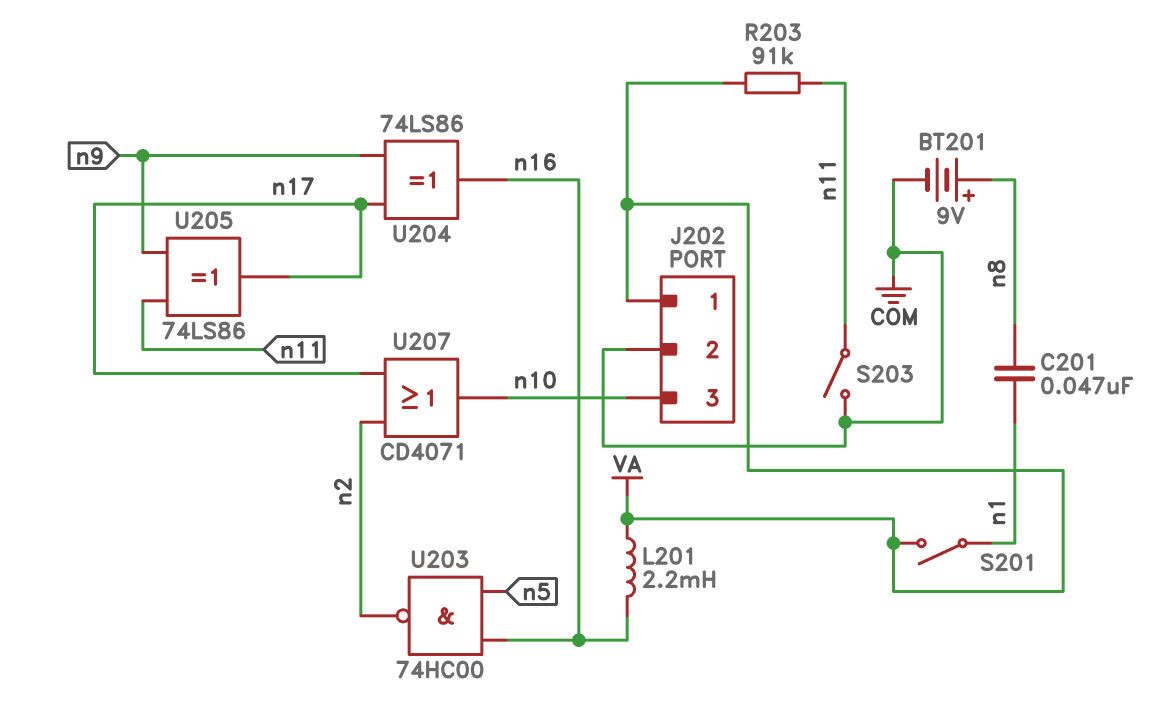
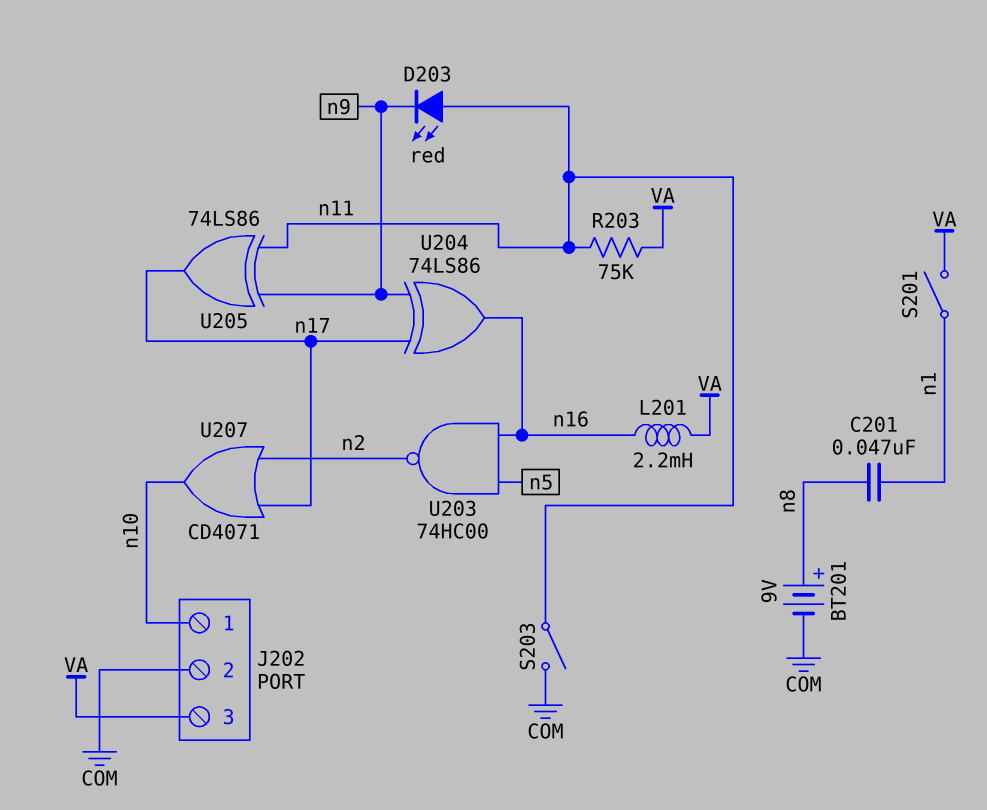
D203: none -> LED red (A n11, K n9)
J202 pin 1: VA -> n10
J202 pin 3: n10 -> VA
R203: 91k (VA, n11) -> 75k (VA, n11)

